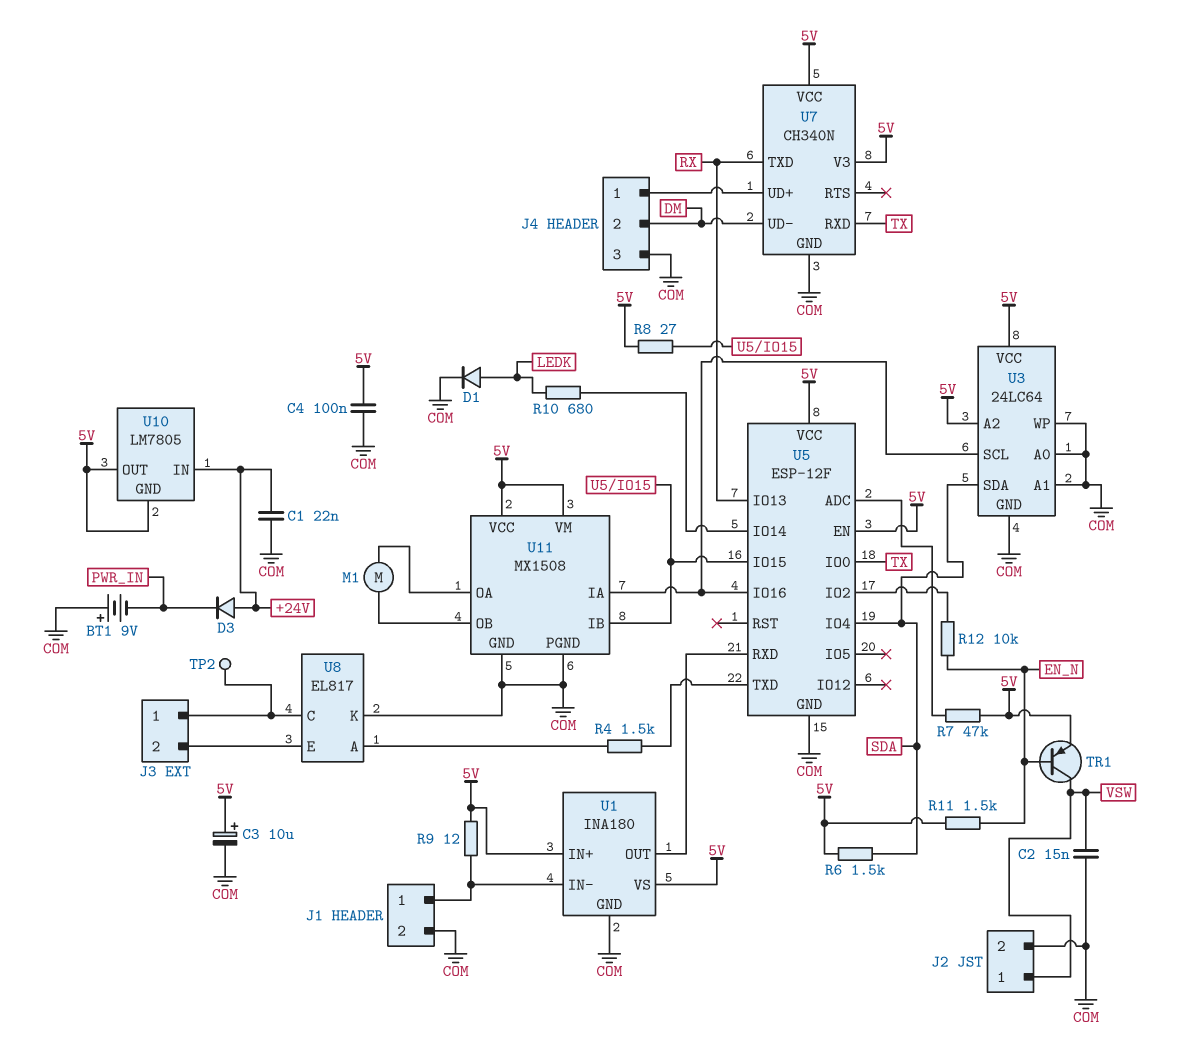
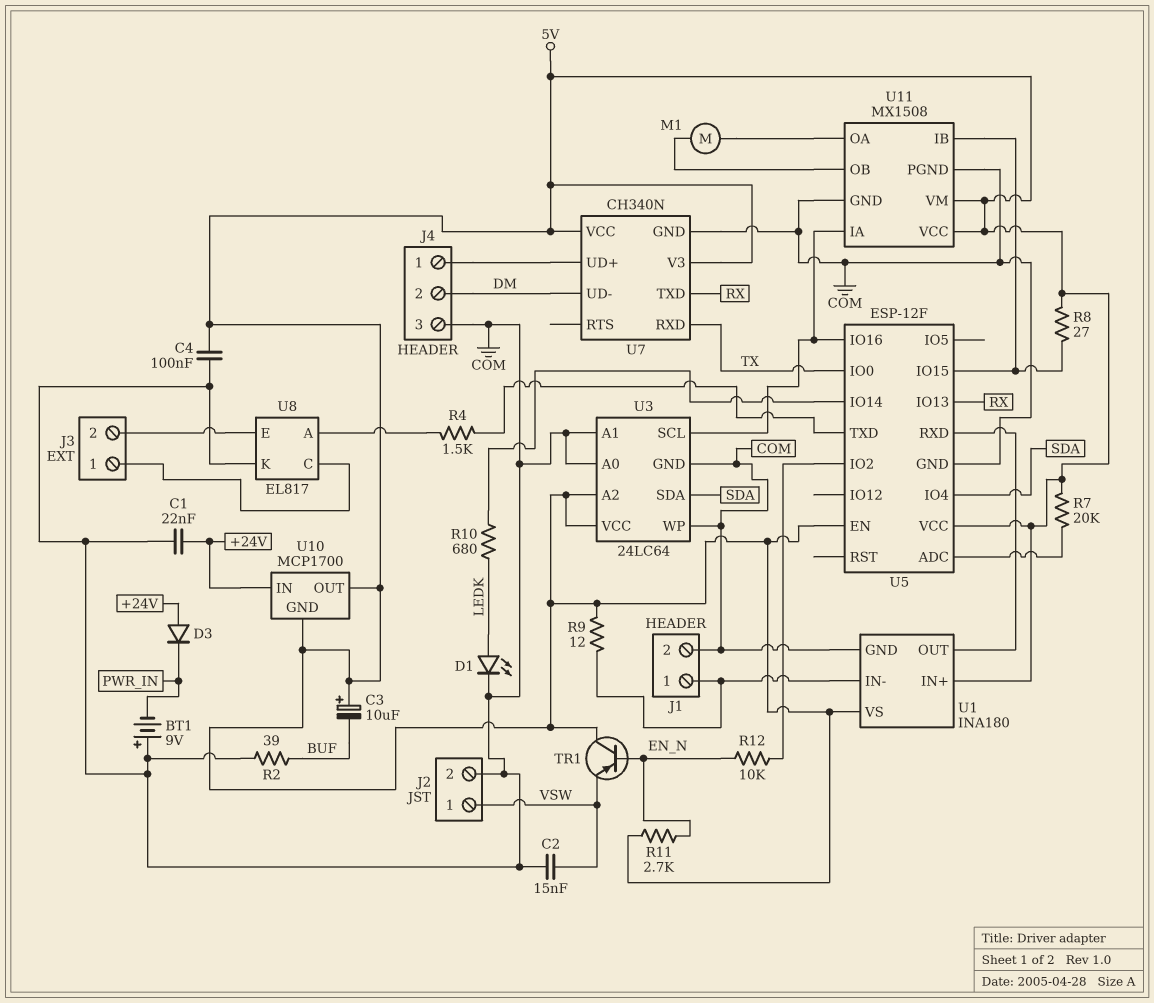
C3: 10uF (plus 5V, minus COM) -> 10uF (plus 5V, minus BUF)
D1: diode (A LEDK, K COM) -> LED (A LEDK, K COM)
R2: none -> 39 (BUF, COM)
R6: 1.5k (5V, SDA) -> none
R7: 47k (5V, U5/ADC) -> 20k (5V, U5/ADC)
R11: 1.5k (5V, EN_N) -> 2.7k (5V, EN_N)
TP2: test point (J3/1) -> none
TR1: PNP (B EN_N, C VSW, E 5V) -> PNP (B EN_N, C 5V, E VSW)
U10: LM7805 -> MCP1700

